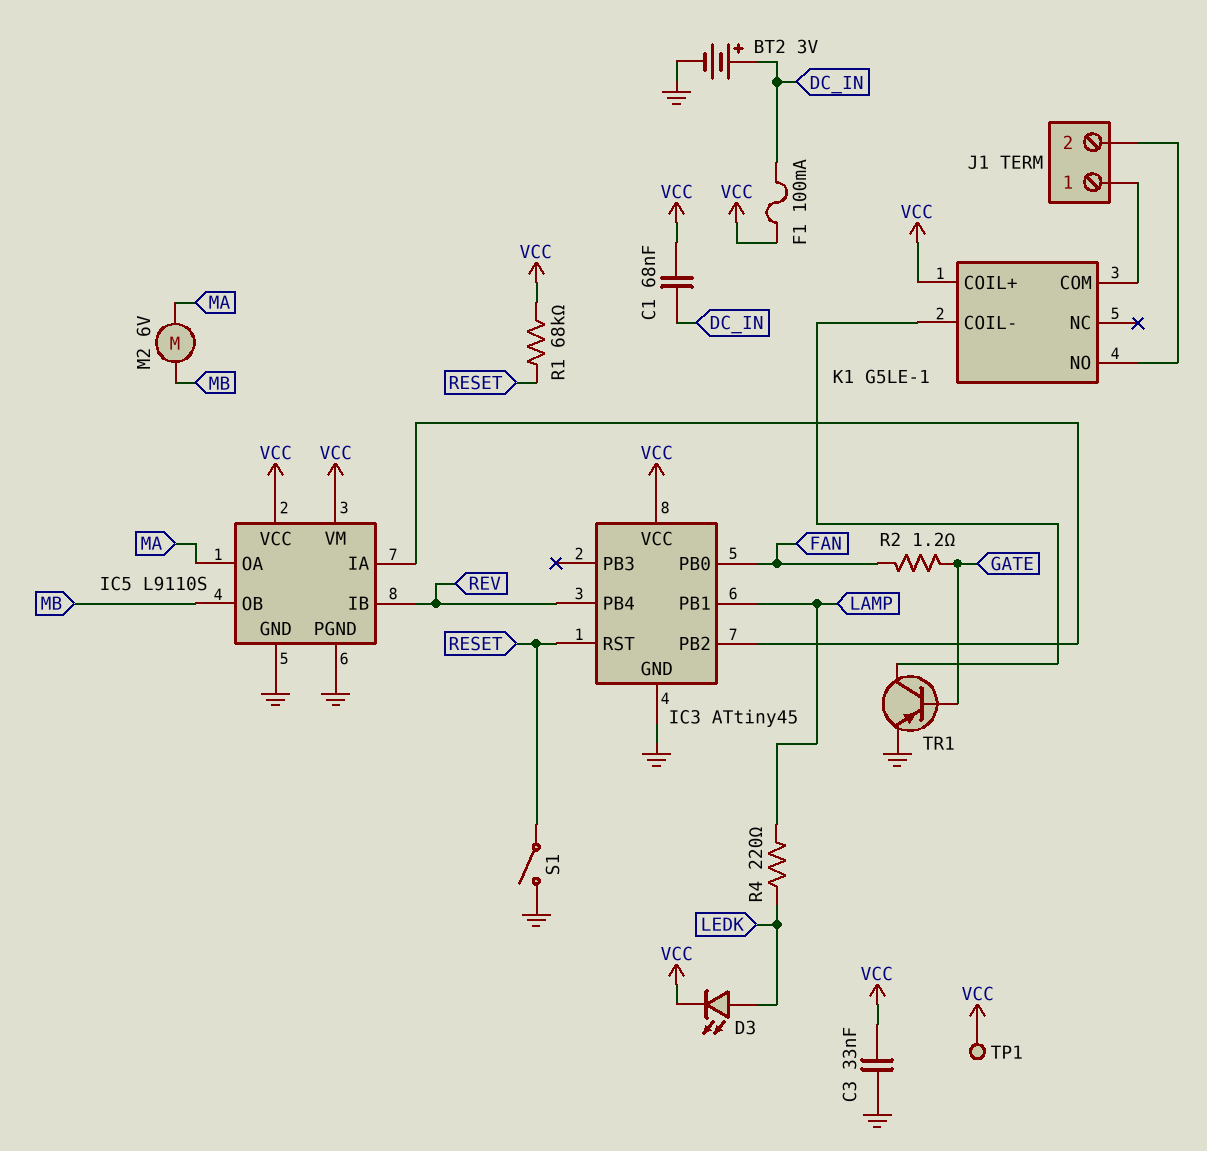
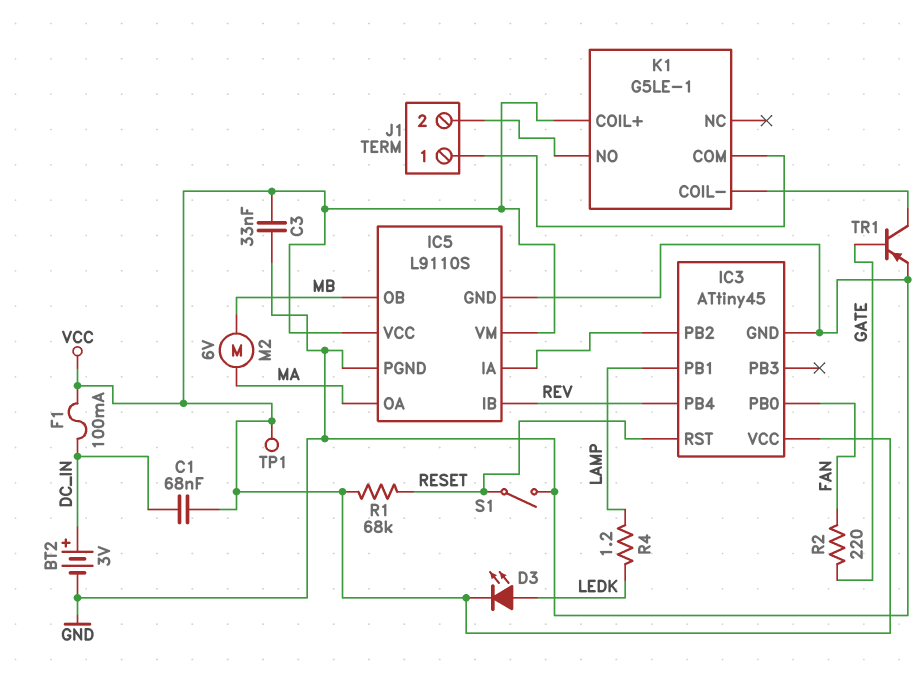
R2: 1.2 (FAN, GATE) -> 220 (FAN, GATE)
R4: 220 (LAMP, LEDK) -> 1.2 (LAMP, LEDK)

